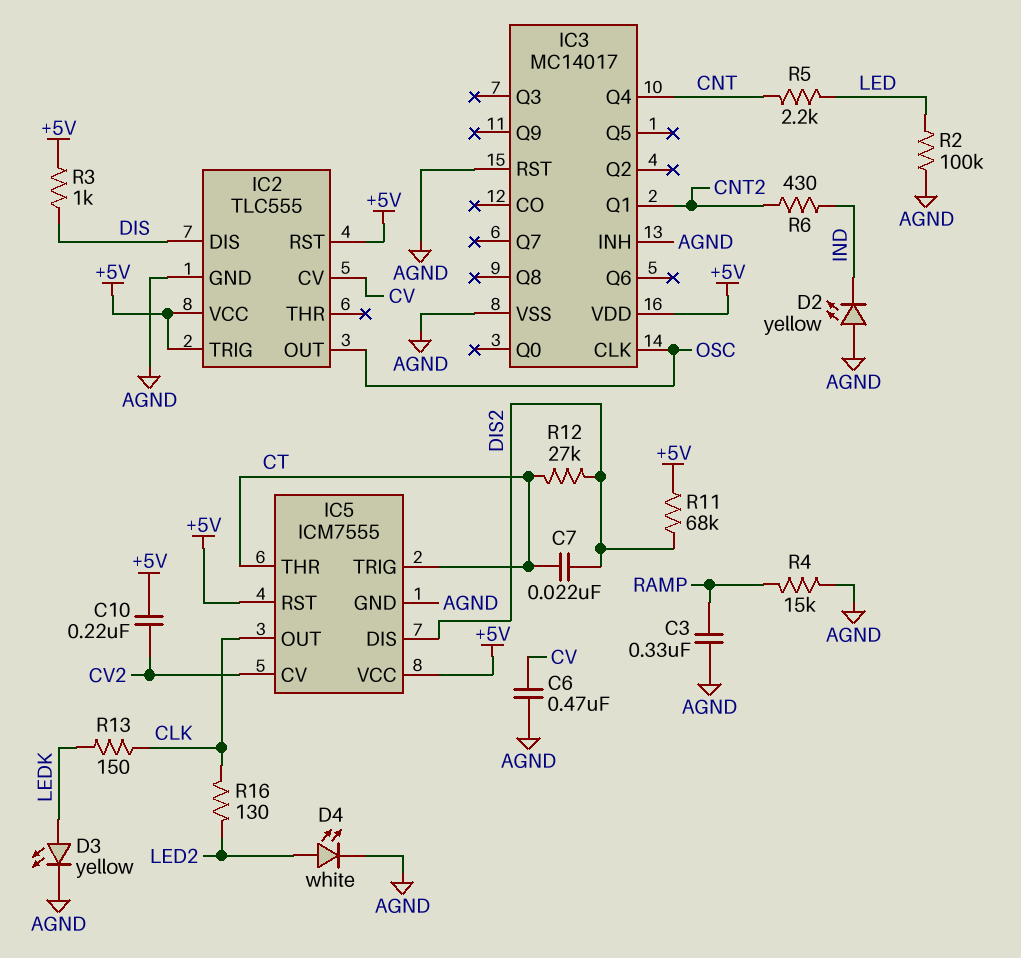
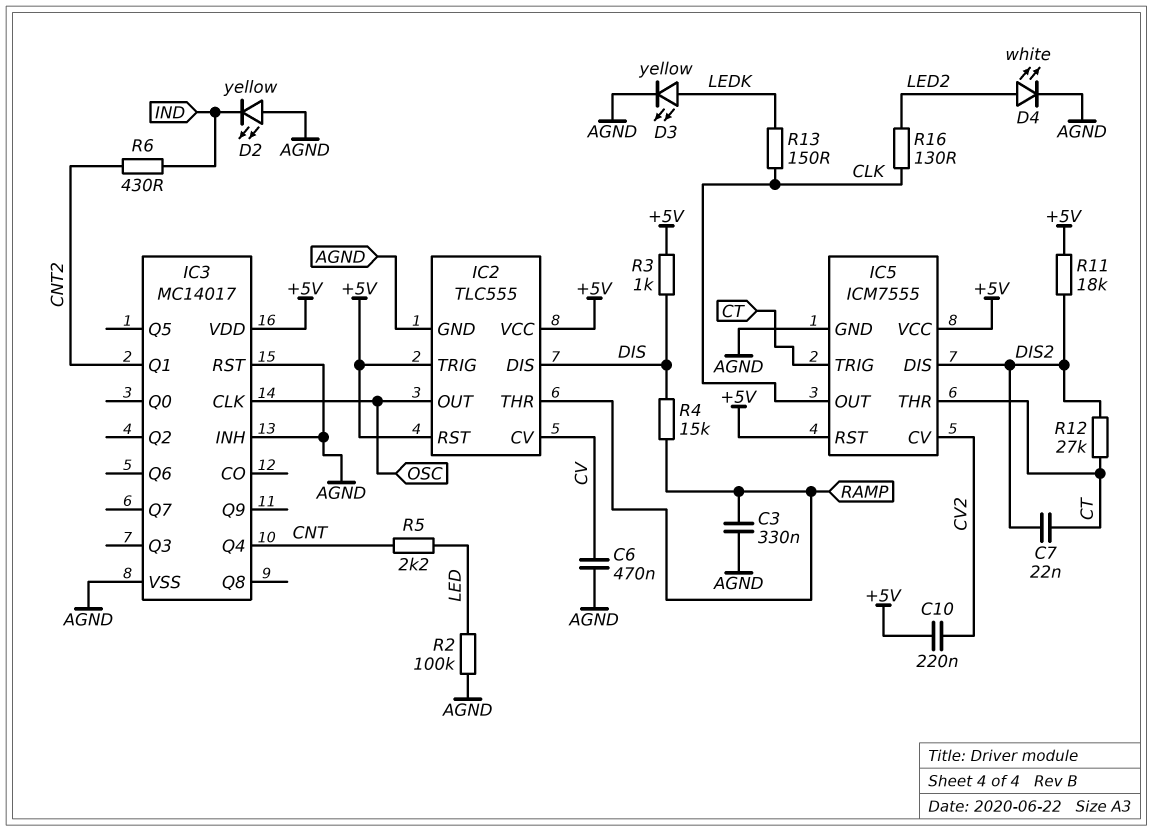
IC2 pin THR: none -> RAMP
R4: 15k (AGND, RAMP) -> 15k (DIS, RAMP)
R11: 68k (+5V, DIS2) -> 18k (+5V, DIS2)

